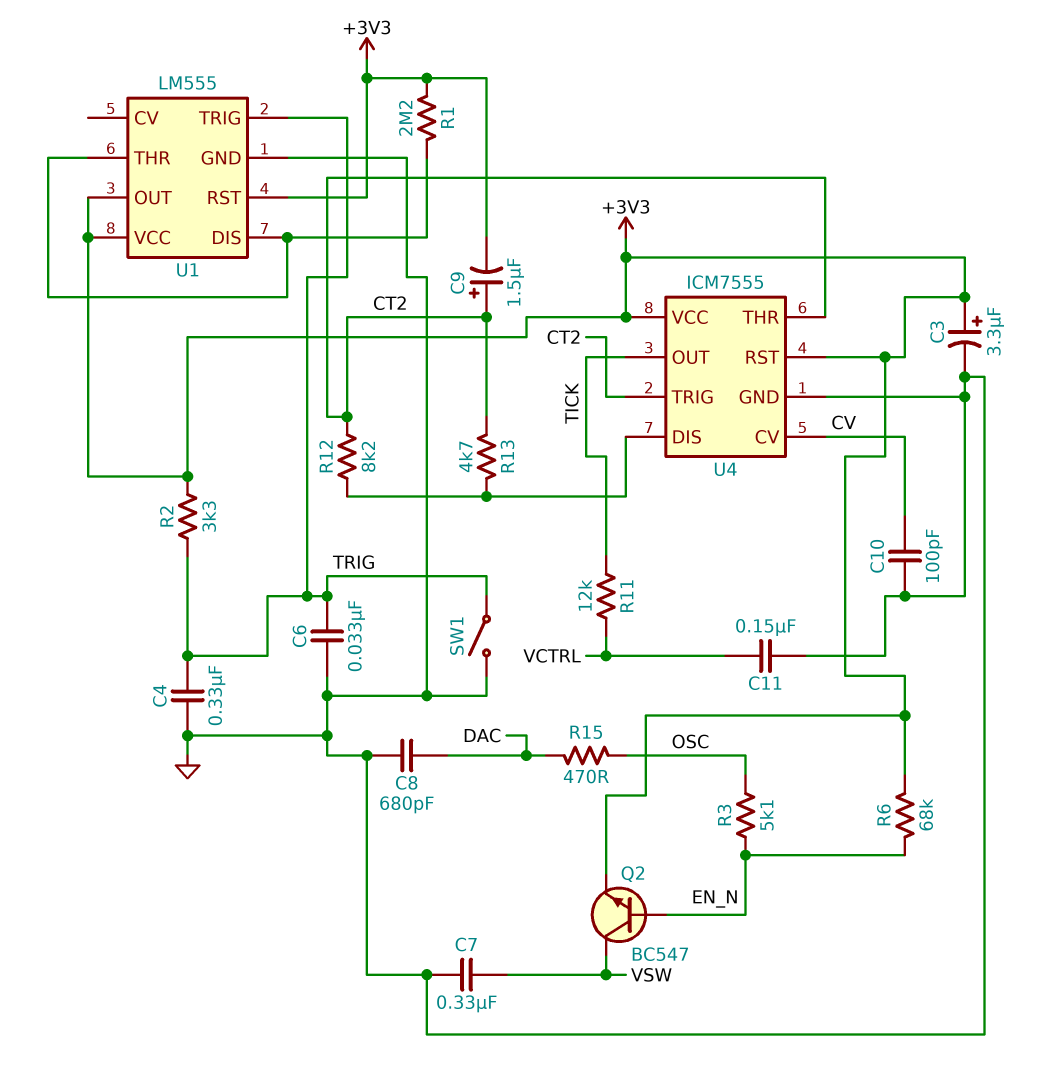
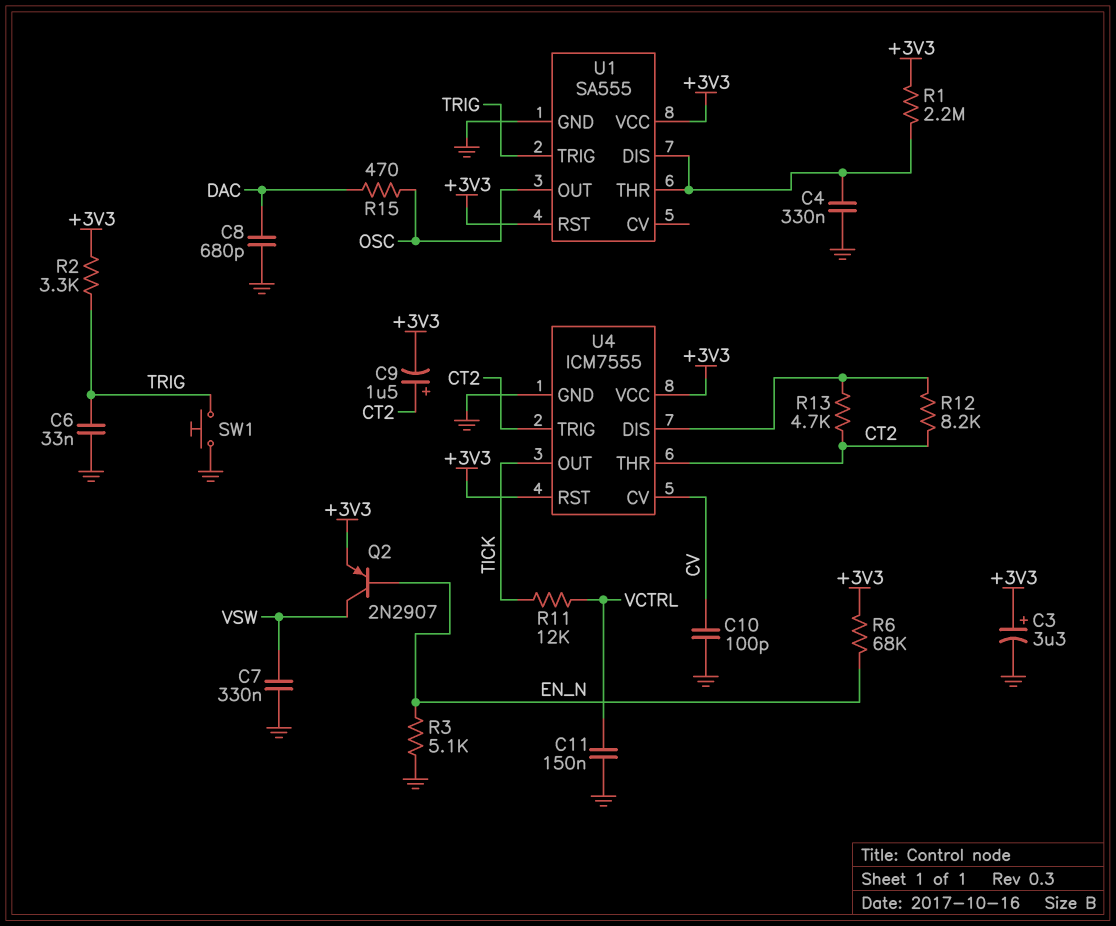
C4: 330nF (GND, TRIG) -> 330nF (GND, U1/DIS)
Q2: NPN BC547 (B EN_N, C VSW, E +3V3) -> PNP 2N2907 (B EN_N, C VSW, E +3V3)
R3: 5.1k (EN_N, OSC) -> 5.1k (EN_N, GND)
SW1: switch (GND, TRIG) -> button (GND, TRIG)
U1: LM555 -> SA555
U1 pin OUT: +3V3 -> OSC

